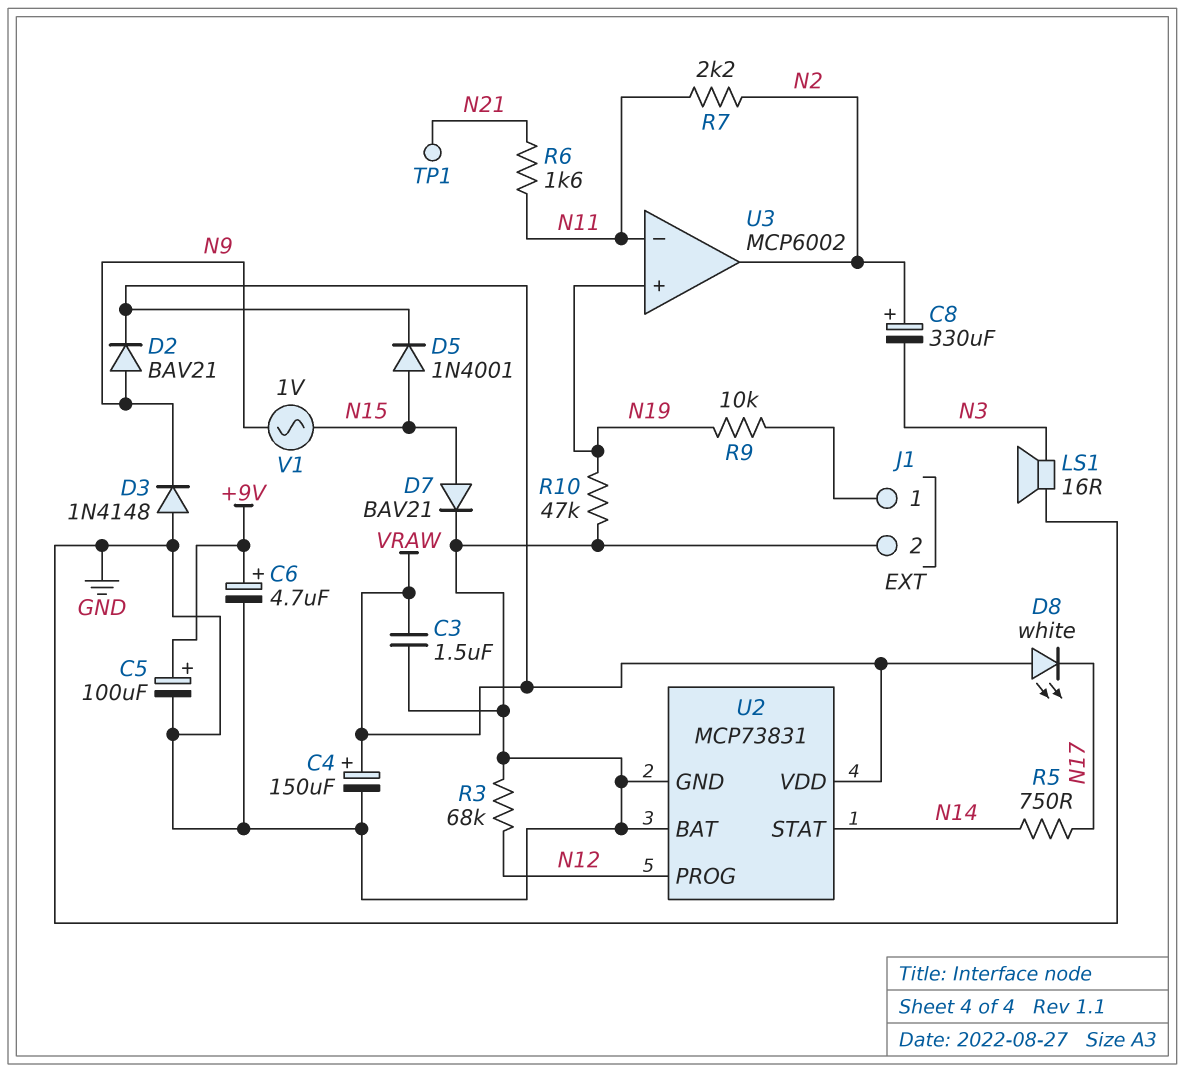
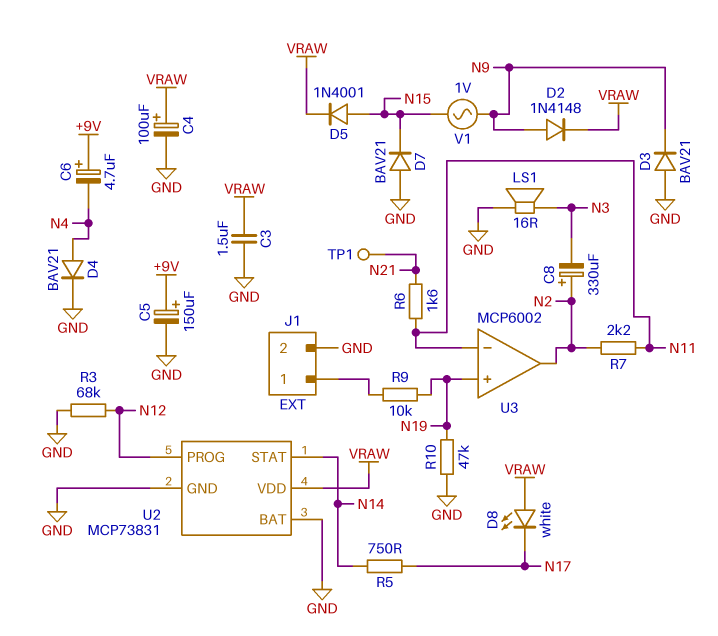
C4: 150uF (plus VRAW, minus GND) -> 100uF (plus VRAW, minus GND)
C5: 100uF (plus +9V, minus GND) -> 150uF (plus +9V, minus GND)
C6: 4.7uF (plus +9V, minus GND) -> 4.7uF (plus +9V, minus N4)
D2: diode BAV21 (A N9, K VRAW) -> diode 1N4148 (A N9, K VRAW)
D3: diode 1N4148 (A GND, K N9) -> diode BAV21 (A GND, K N9)
D4: none -> diode BAV21 (A N4, K GND)
D7: diode BAV21 (A N15, K GND) -> diode BAV21 (A GND, K N15)

